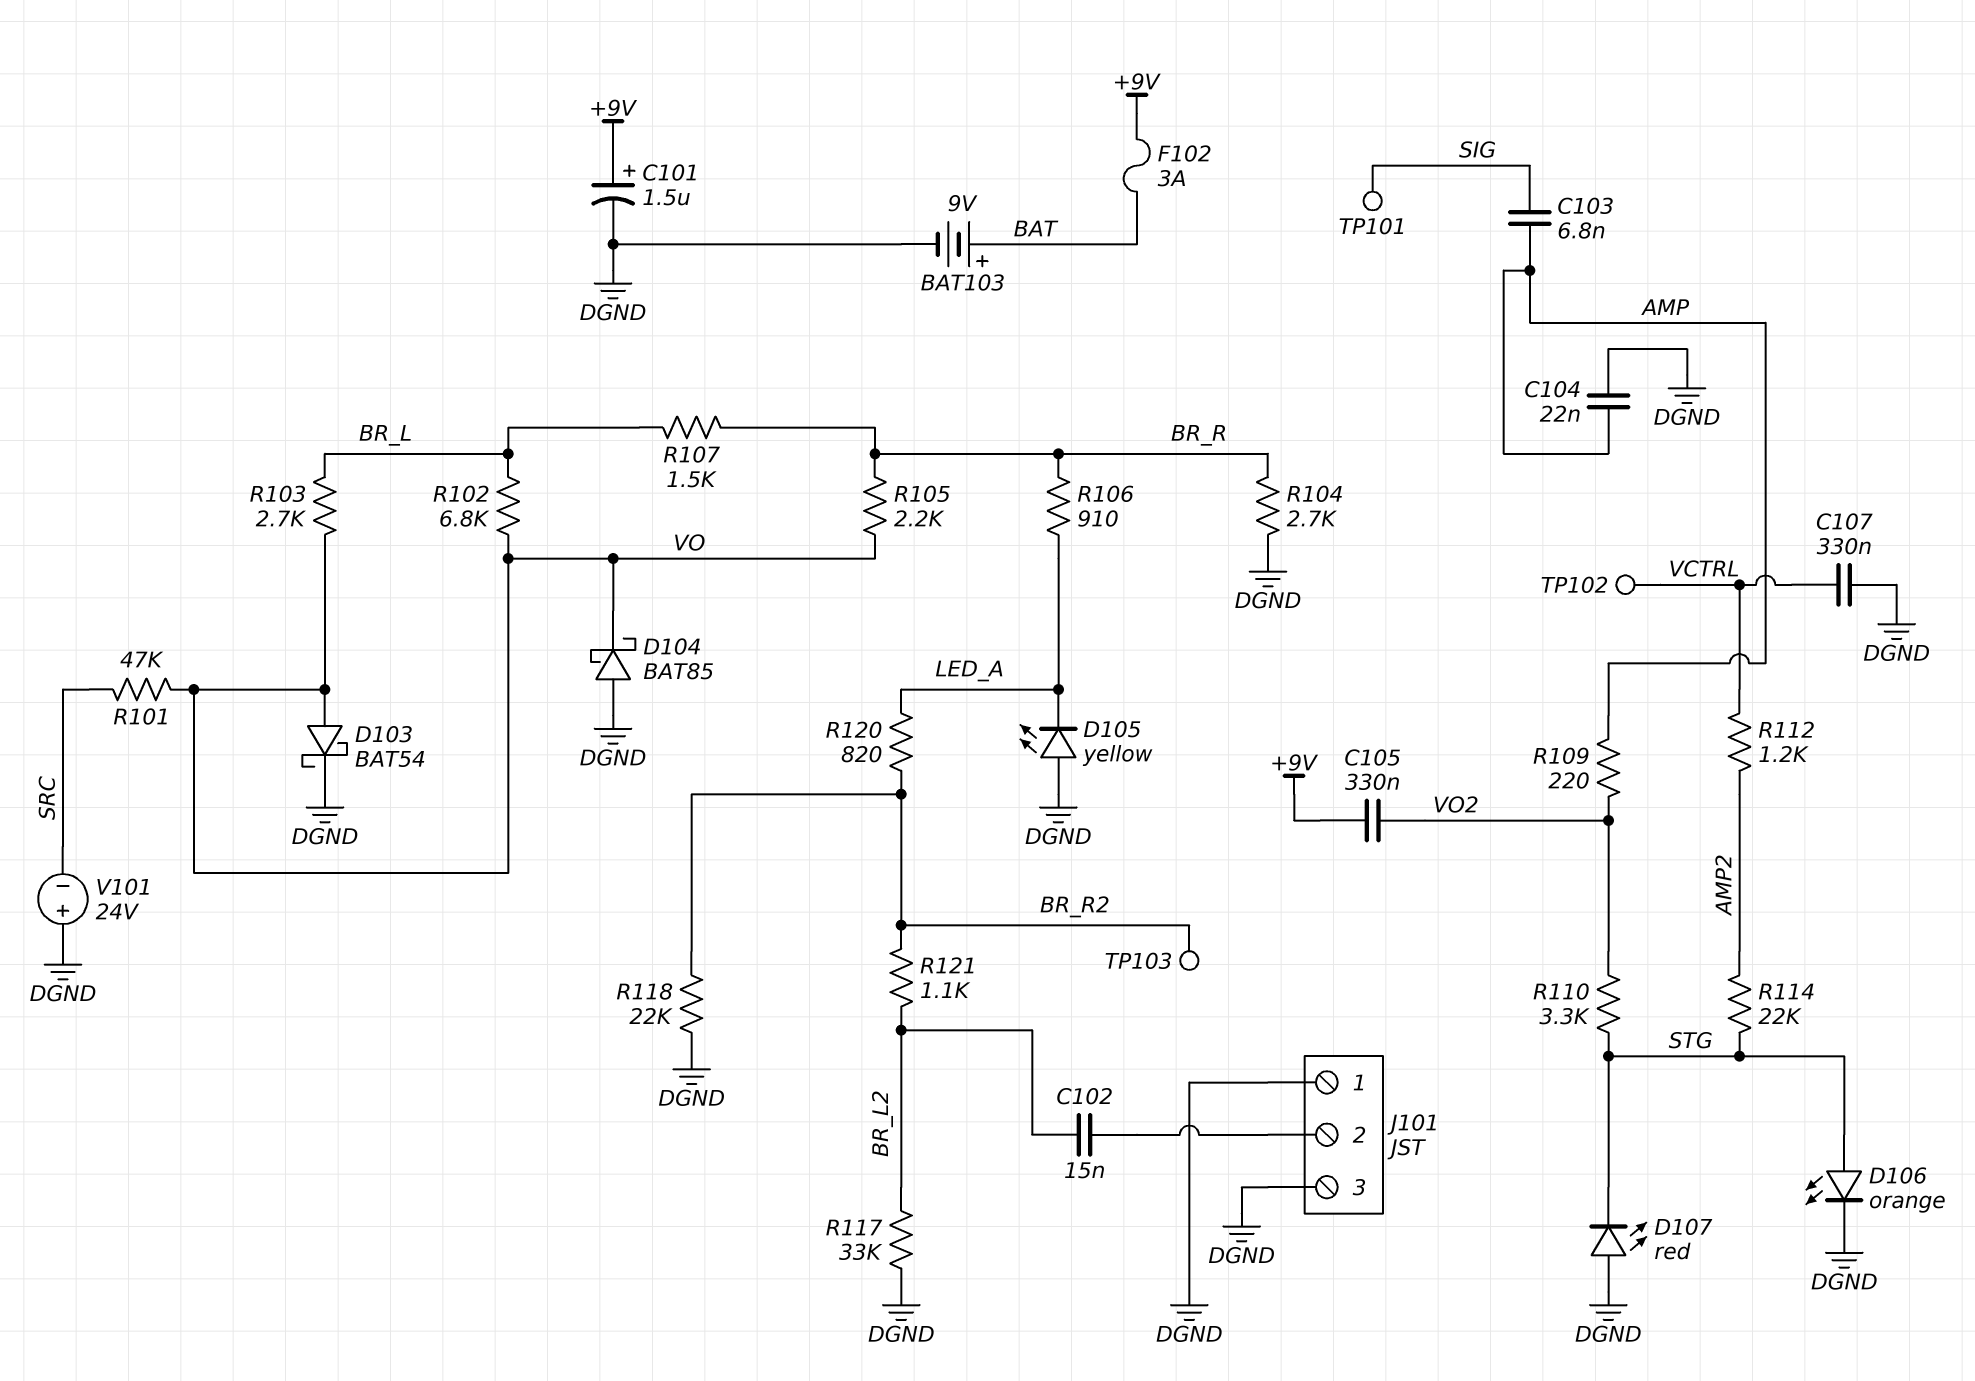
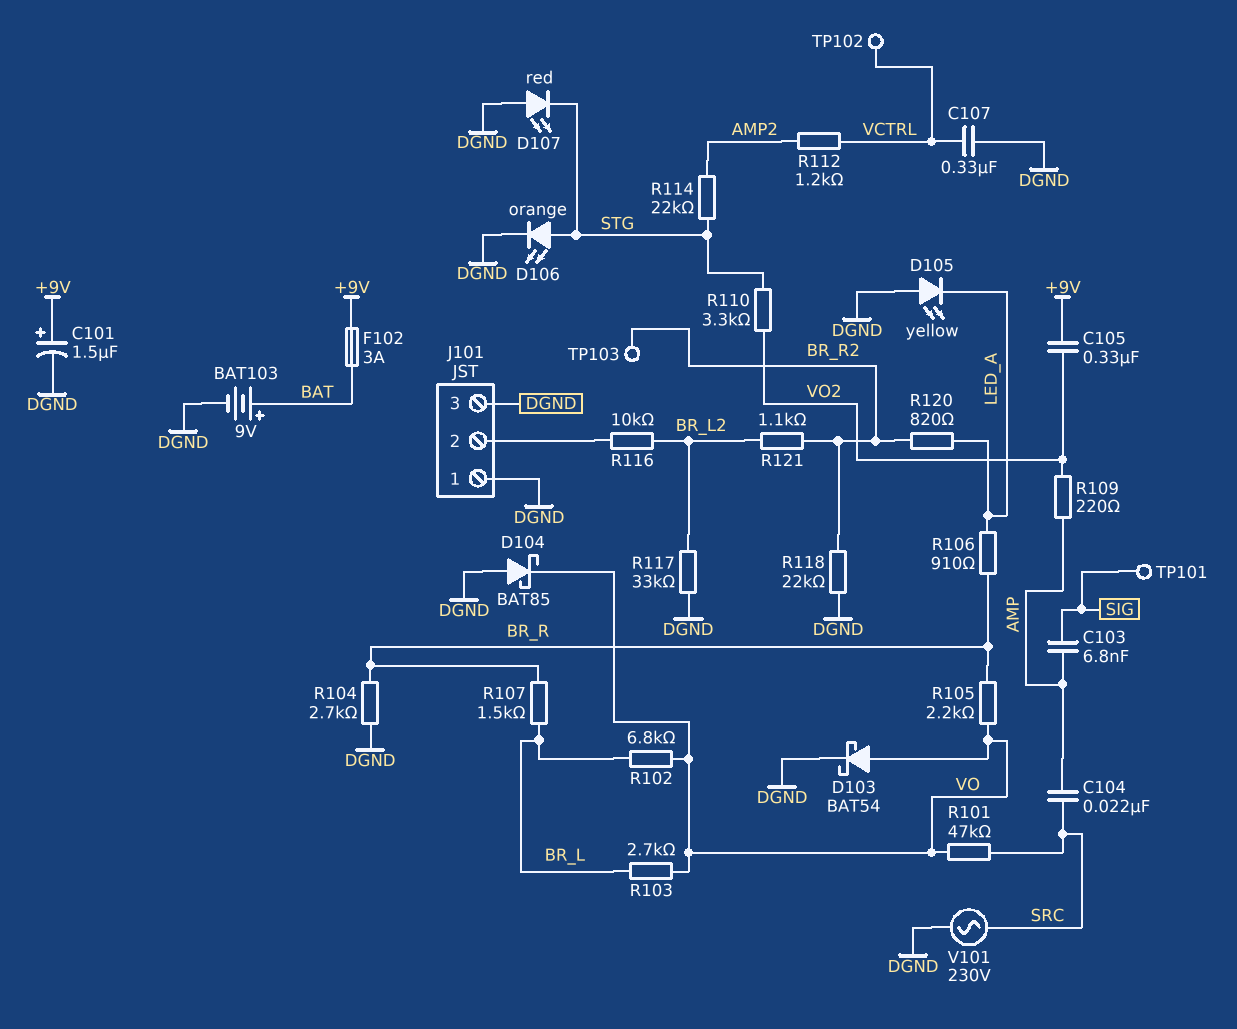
C102: 15nF (BR_L2, J101/2) -> none
C104: 22nF (AMP, DGND) -> 22nF (AMP, SRC)
R116: none -> 10k (BR_L2, J101/2)
V101: 24V (plus DGND, minus SRC) -> AC 230V (DGND, SRC)

